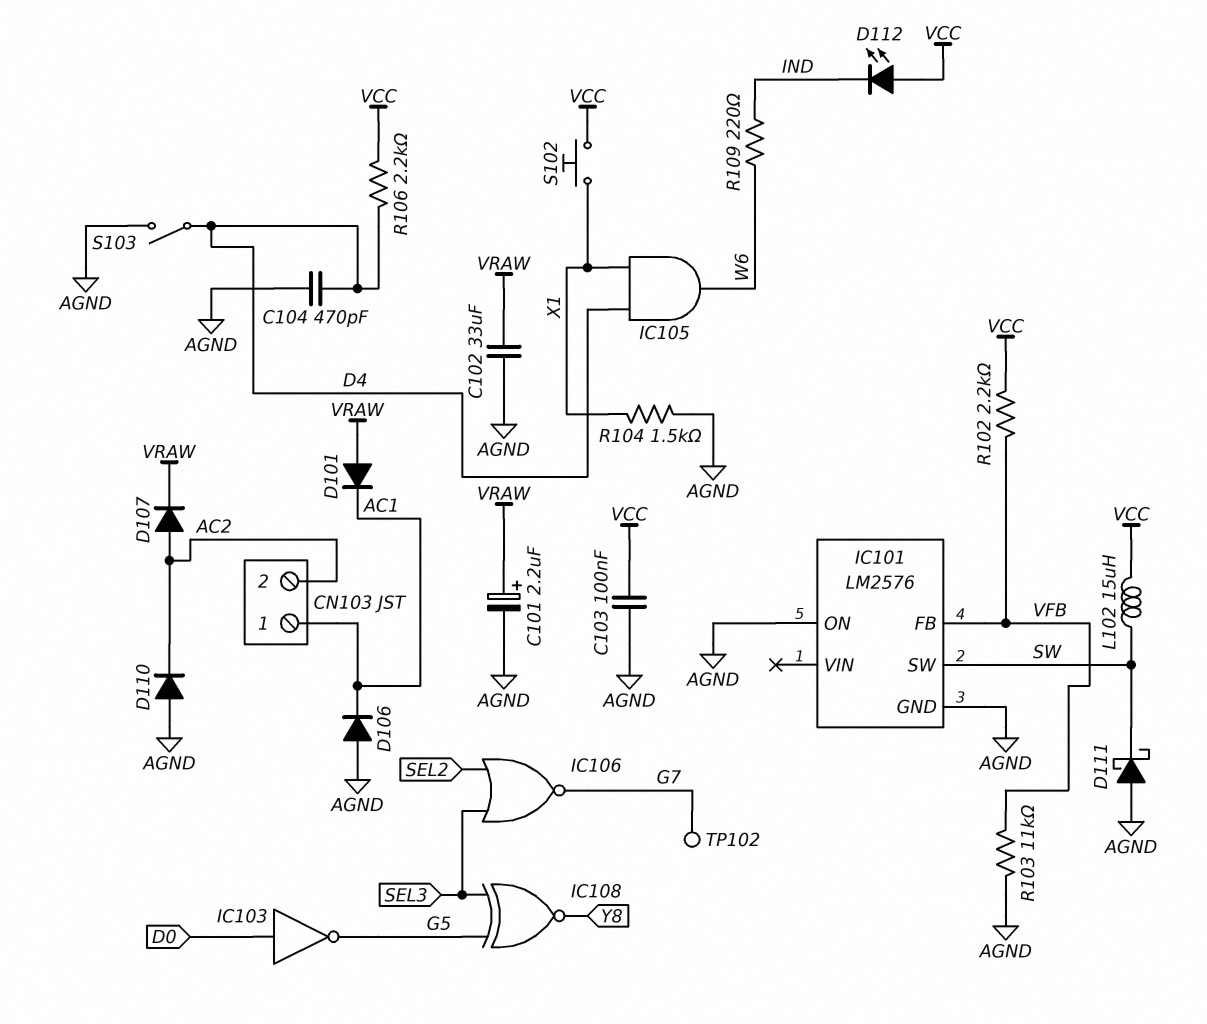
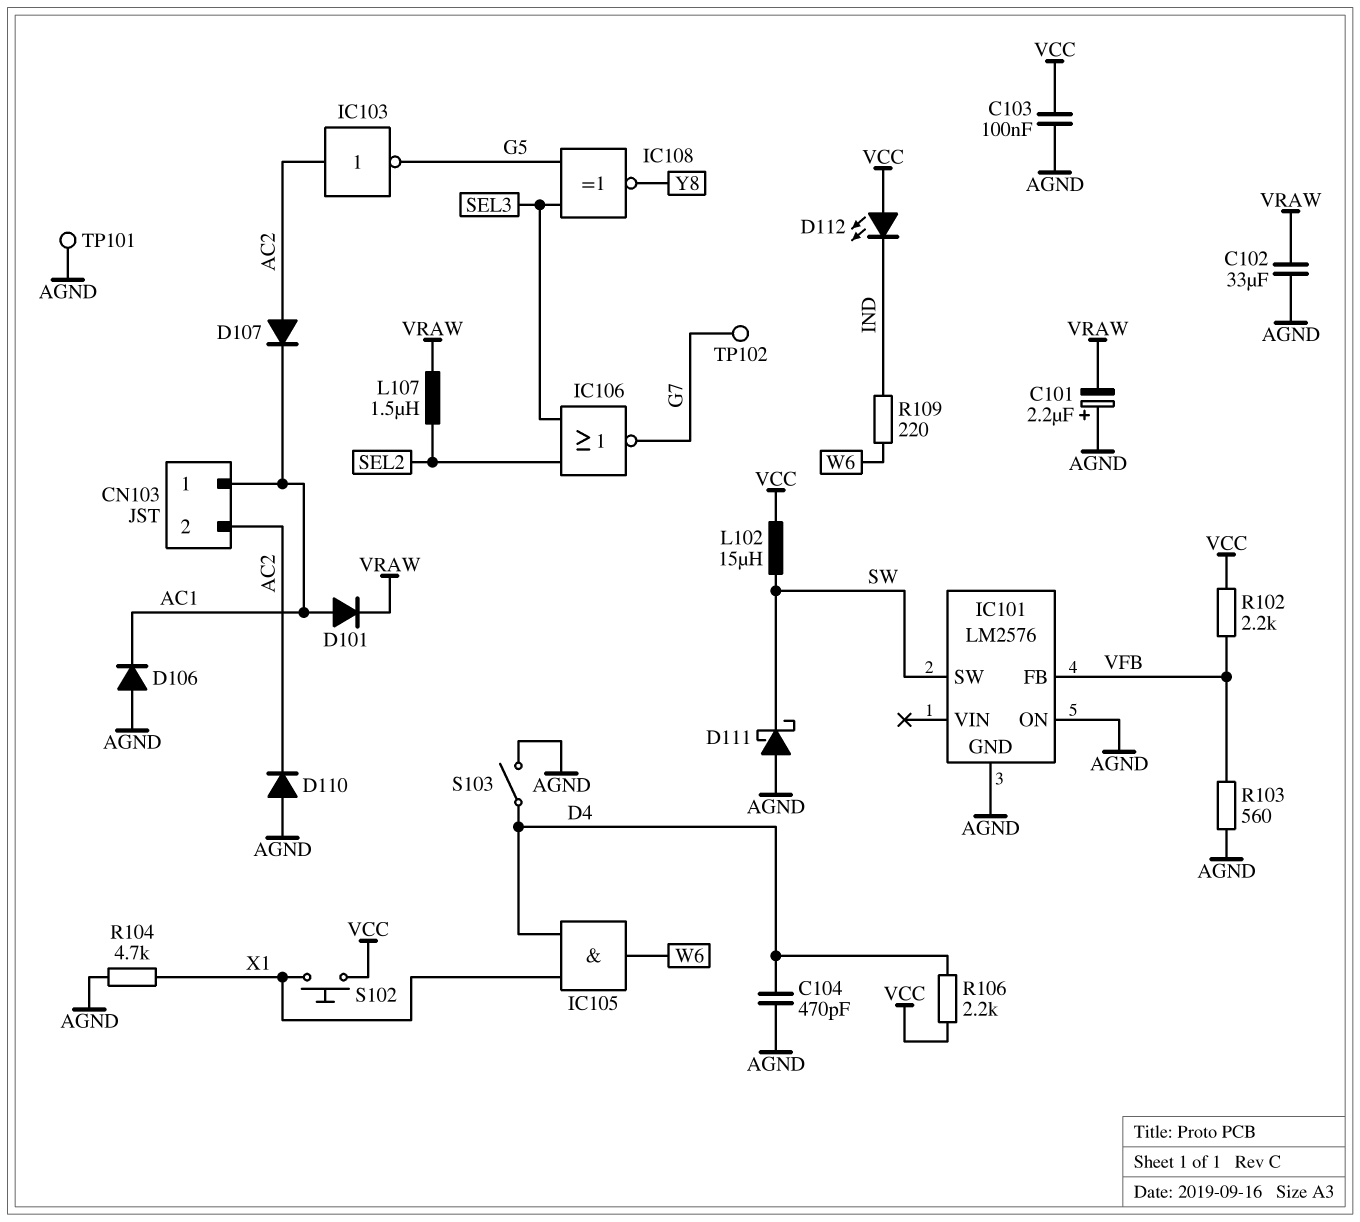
C101: 2.2uF (plus VRAW, minus AGND) -> 2.2uF (plus AGND, minus VRAW)
D101: diode (A VRAW, K AC1) -> diode (A AC1, K VRAW)
D107: diode (A AC2, K VRAW) -> diode (A AC2, K AC1)
IC103: NOT (in D0, out G5) -> NOT (in AC2, out G5)
L107: none -> 1.5uH (SEL2, VRAW)
R103: 11k (AGND, VFB) -> 560 (AGND, VFB)
R104: 1.5k (AGND, X1) -> 4.7k (AGND, X1)
TP101: none -> test point (AGND)

